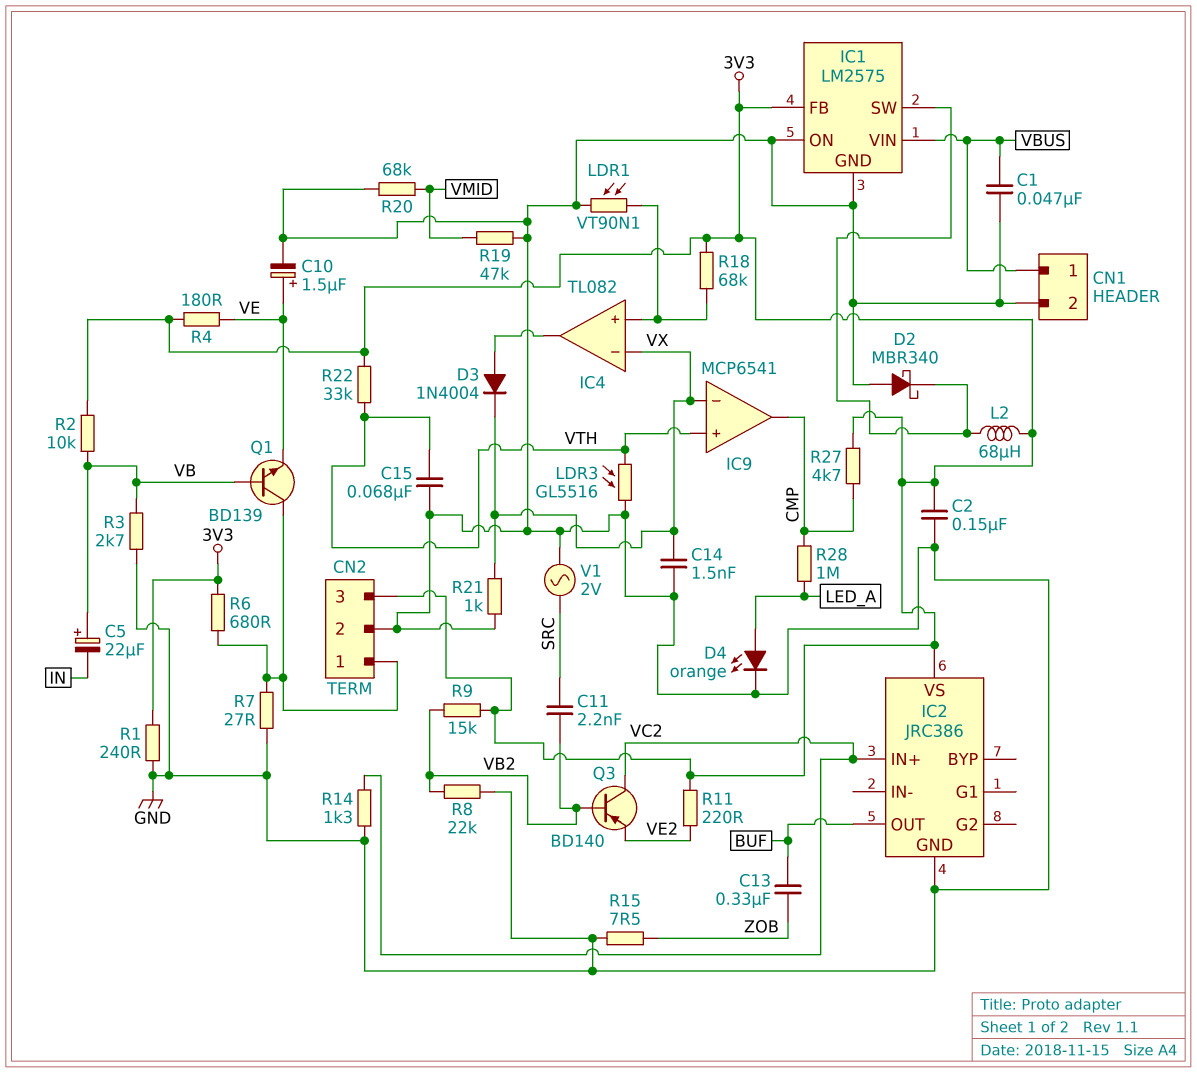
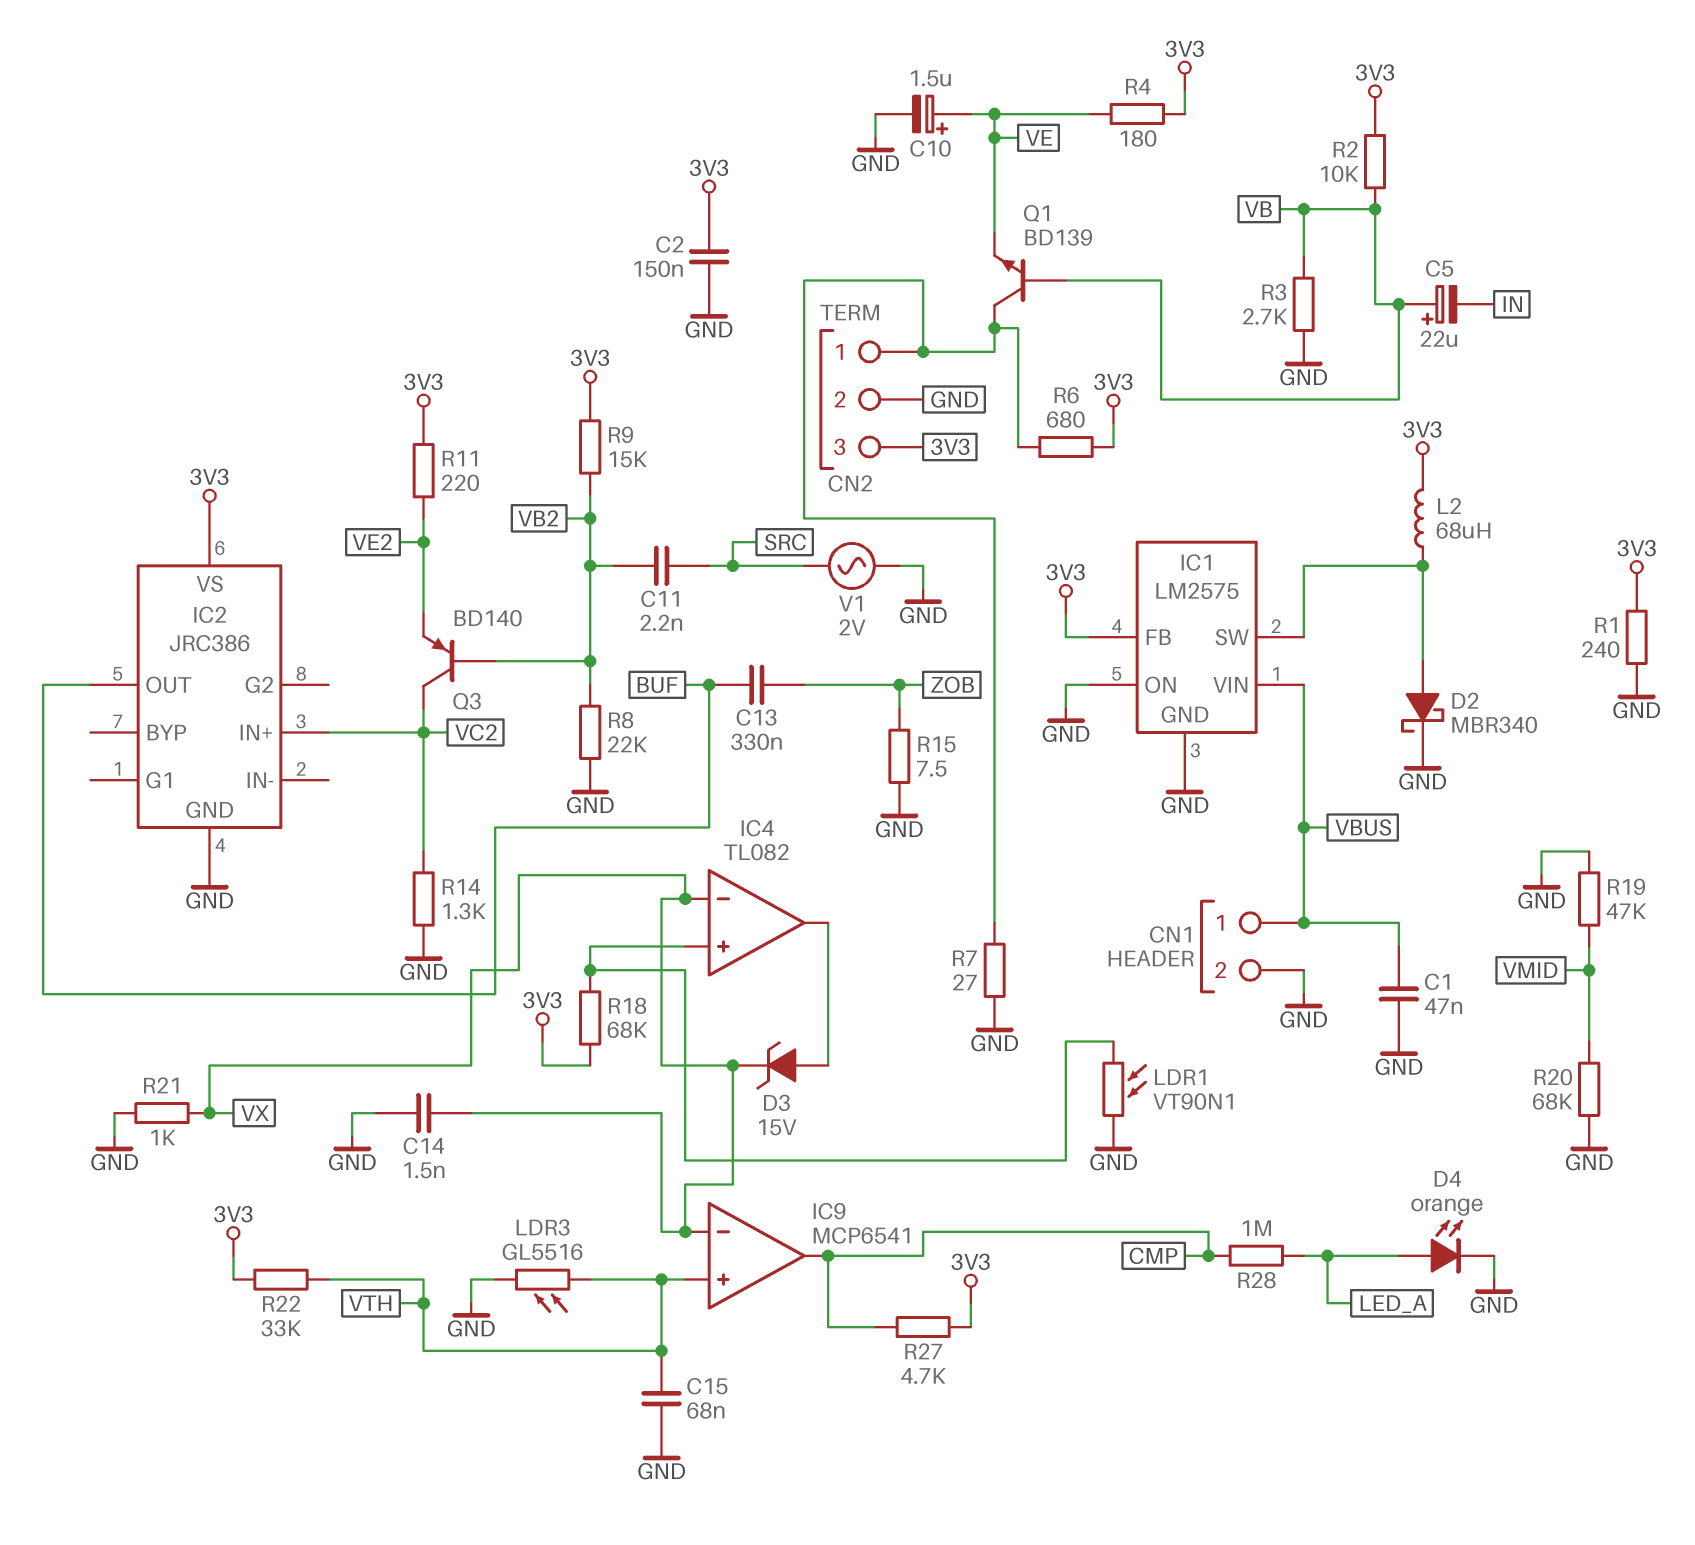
D2: schottky MBR340 (A GND, K IC1/SW) -> schottky MBR340 (A IC1/SW, K GND)
D3: diode 1N4004 (A IC4/out, K VX) -> zener 15V (A IC4/out, K VX)

